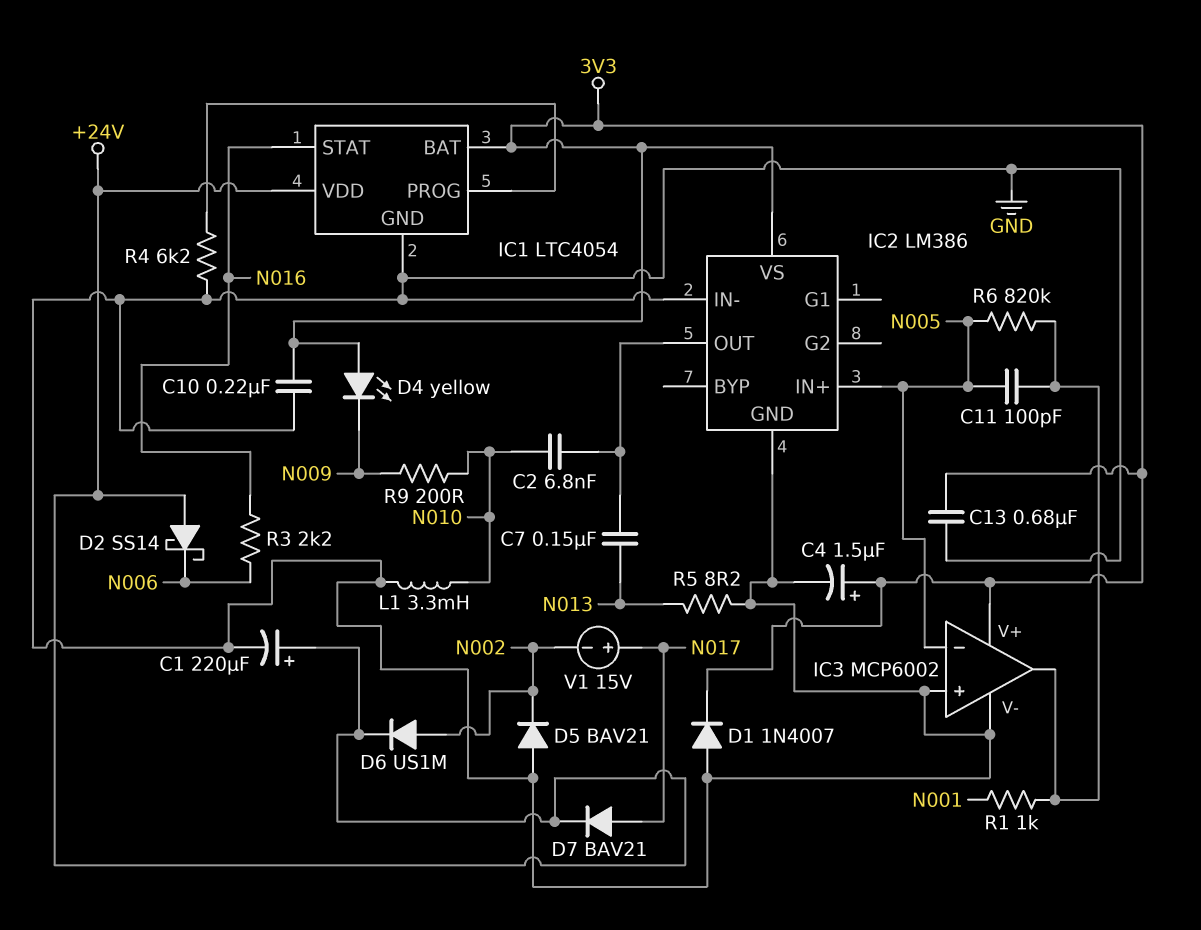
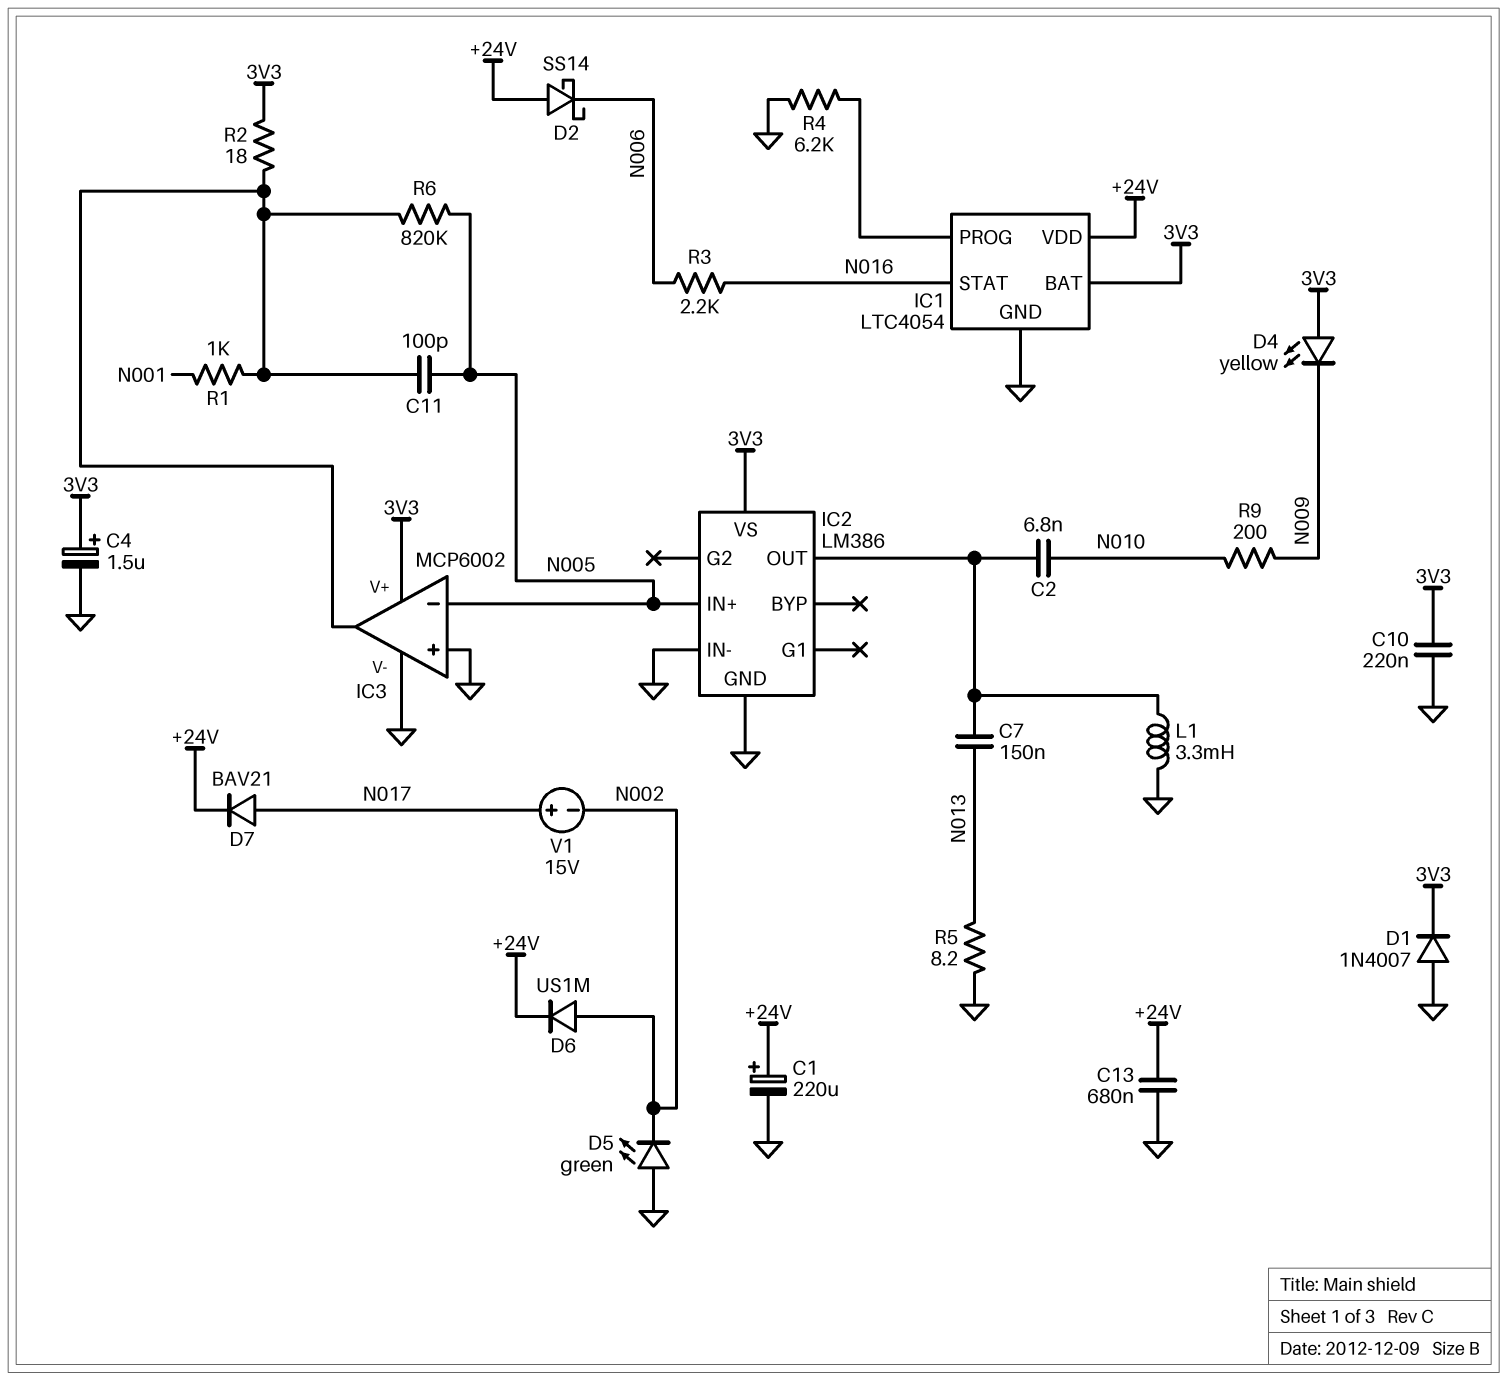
C13: 680nF (3V3, GND) -> 680nF (+24V, GND)
D5: diode BAV21 (A GND, K N002) -> LED green (A GND, K N002)
L1: 3.3mH (GND, N010) -> 3.3mH (GND, IC2/OUT)
R2: none -> 18 (3V3, IC3/out)

